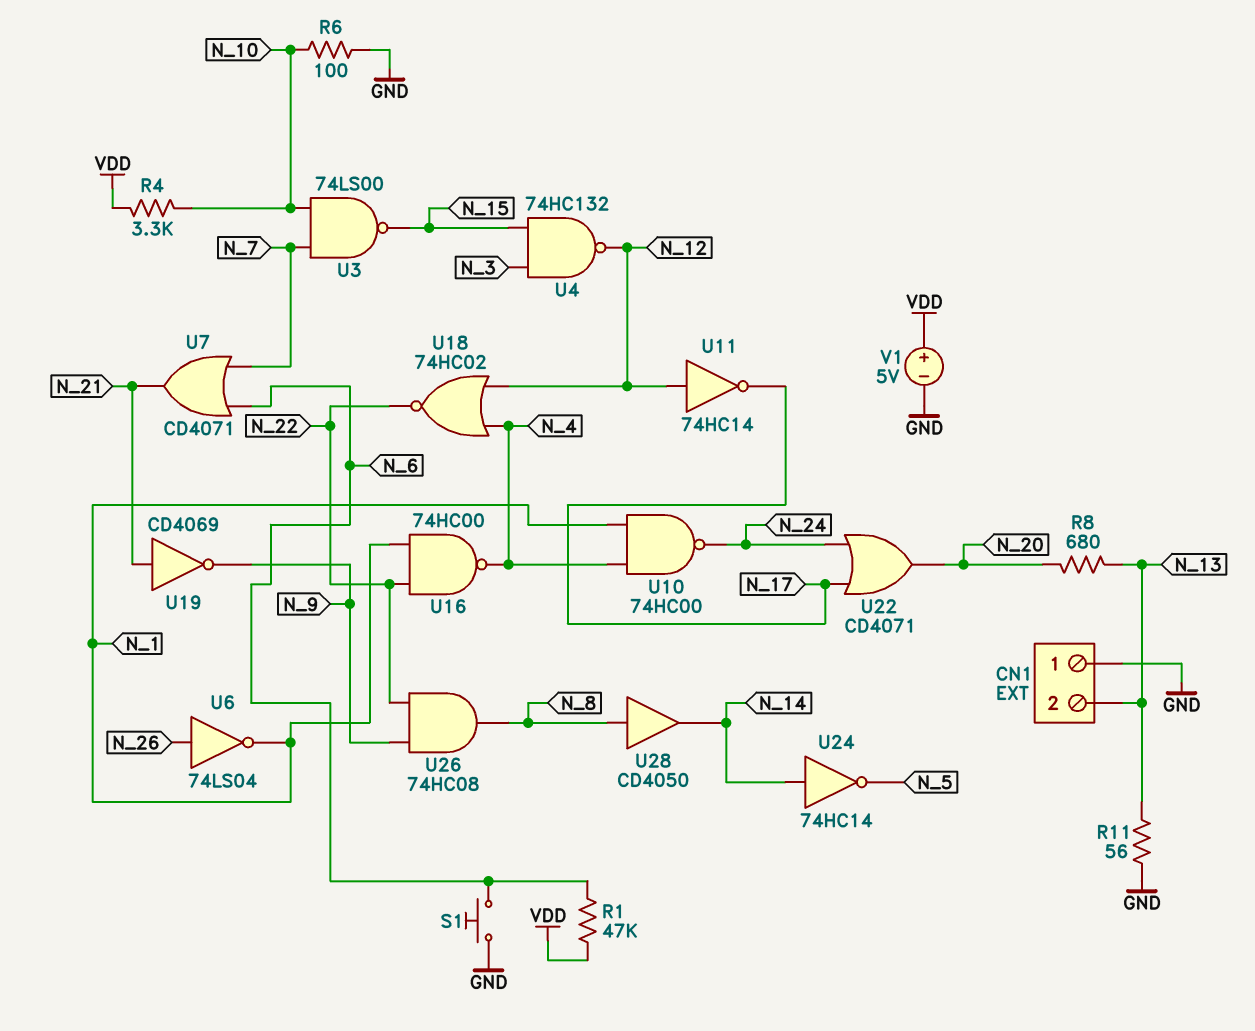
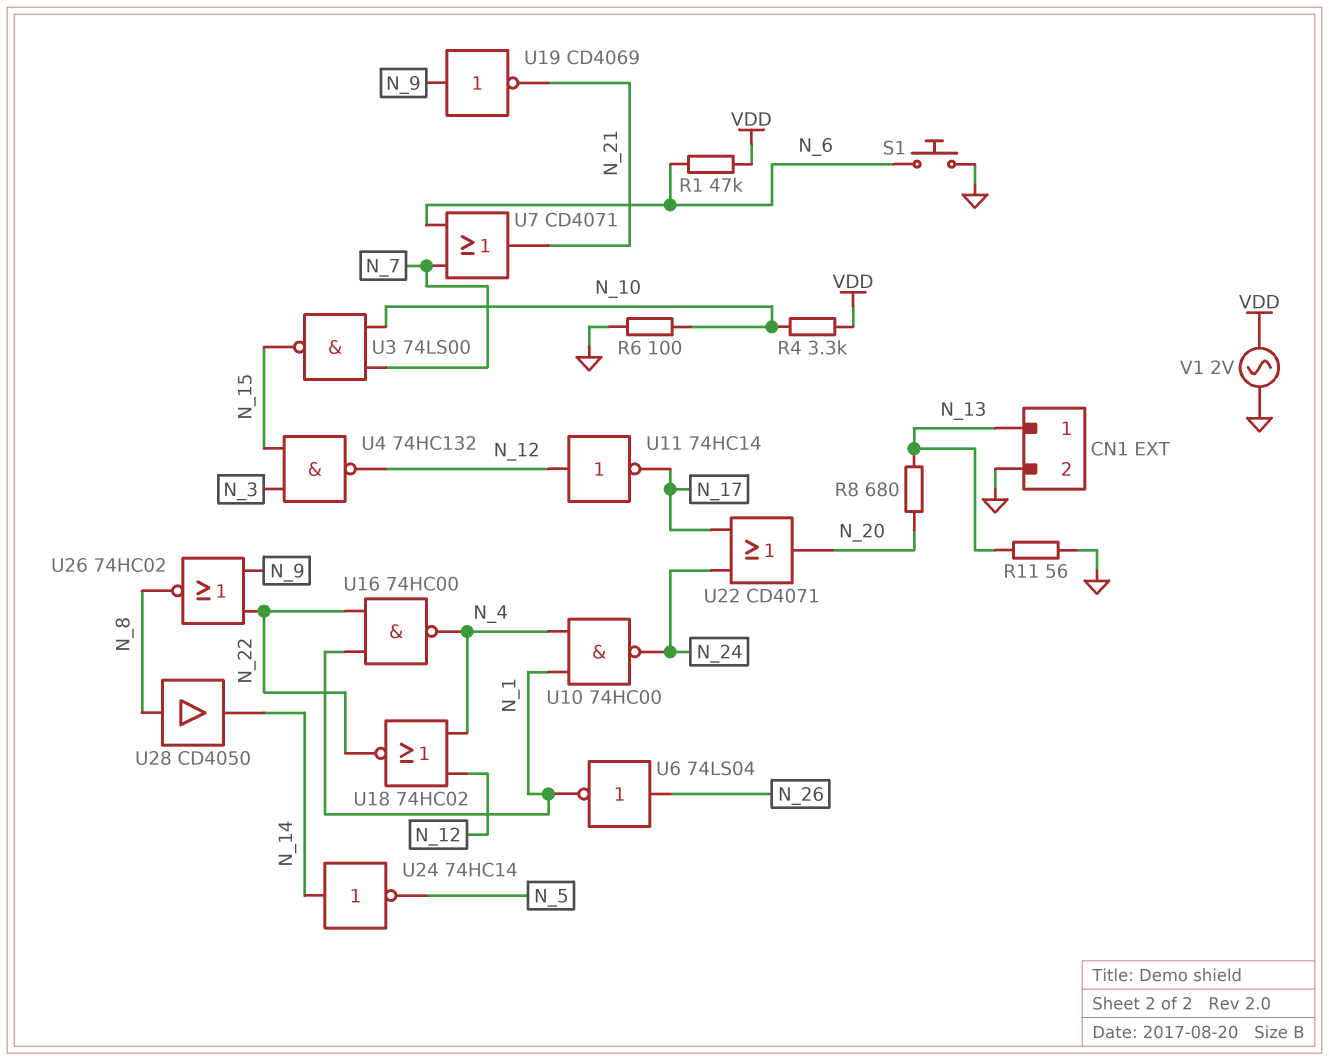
CN1 pin 1: GND -> N_13
CN1 pin 2: N_13 -> GND
U19: NOT CD4069 (in N_21, out N_9) -> NOT CD4069 (in N_9, out N_21)
U26: AND 74HC08 (in N_9, in N_22, out N_8) -> NOR 74HC02 (in N_9, in N_22, out N_8)
V1: 5V (plus VDD, minus GND) -> AC 2V (GND, VDD)

